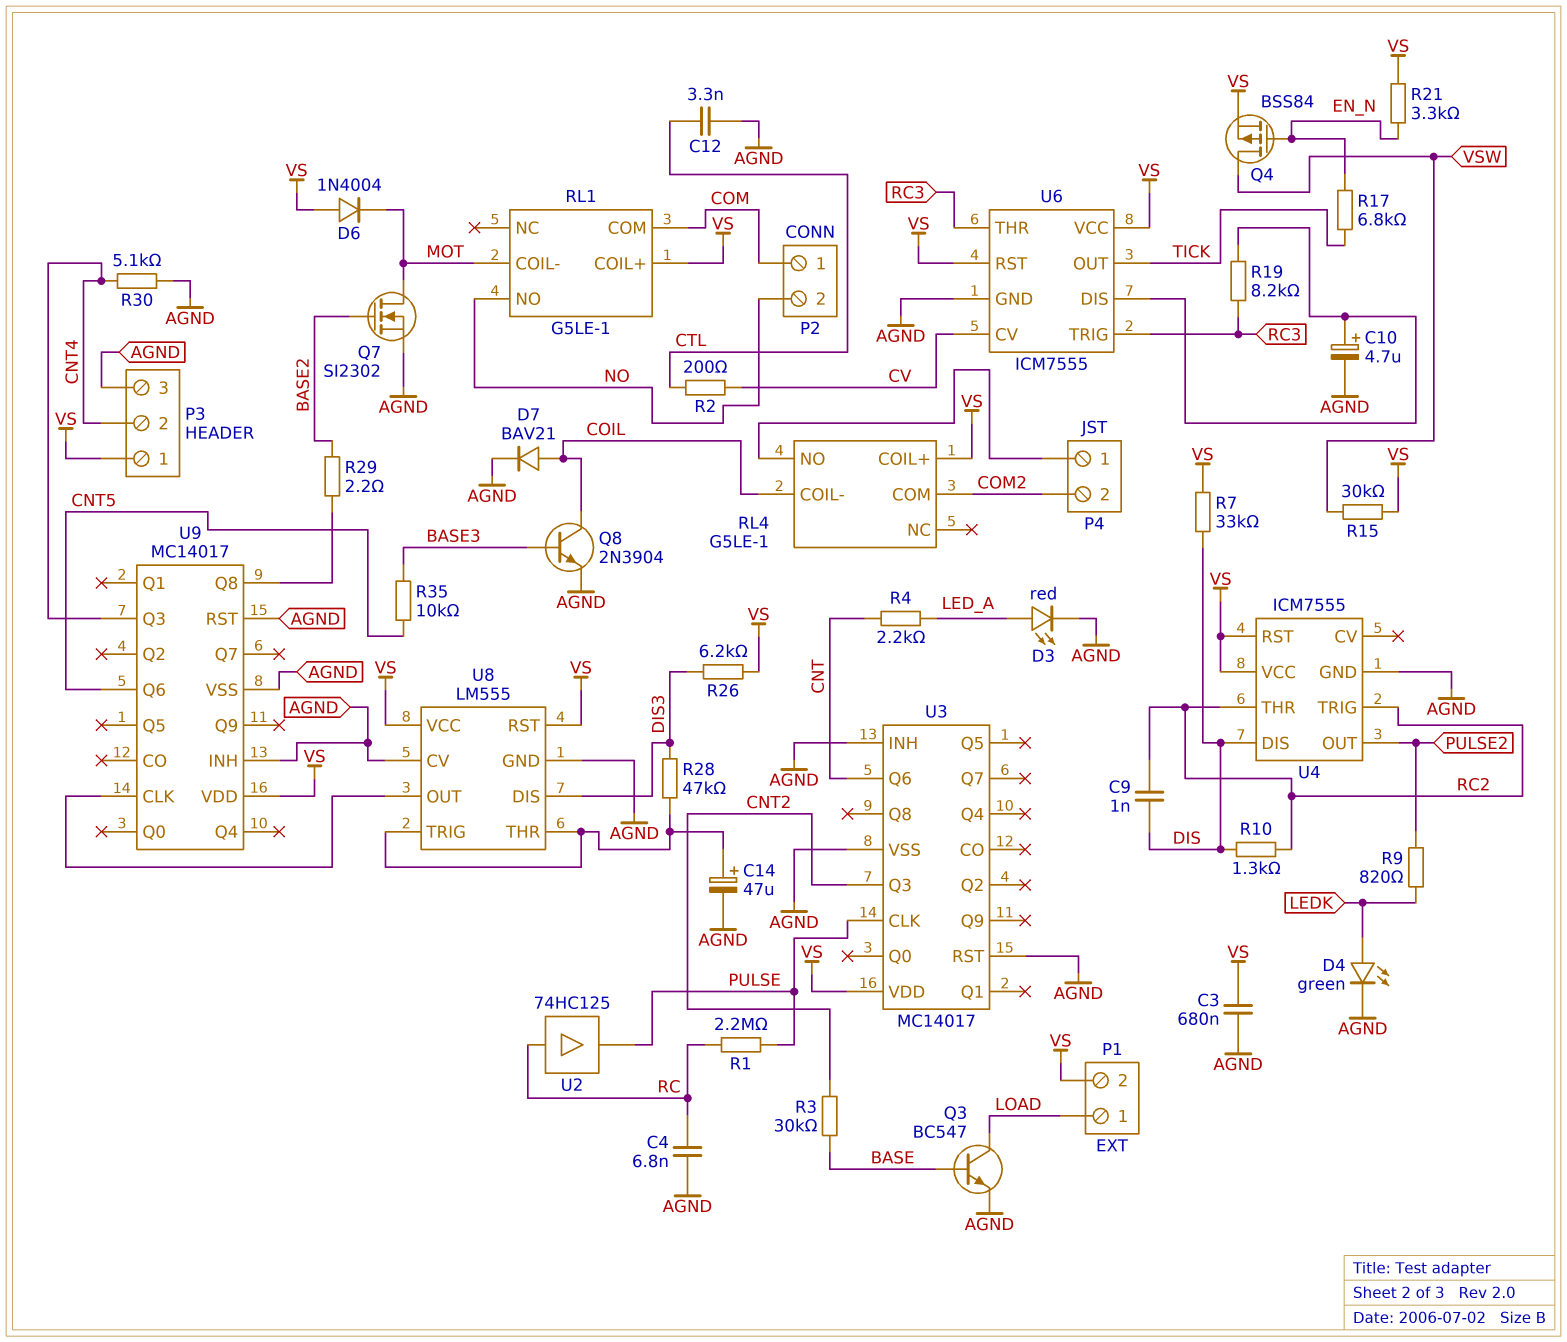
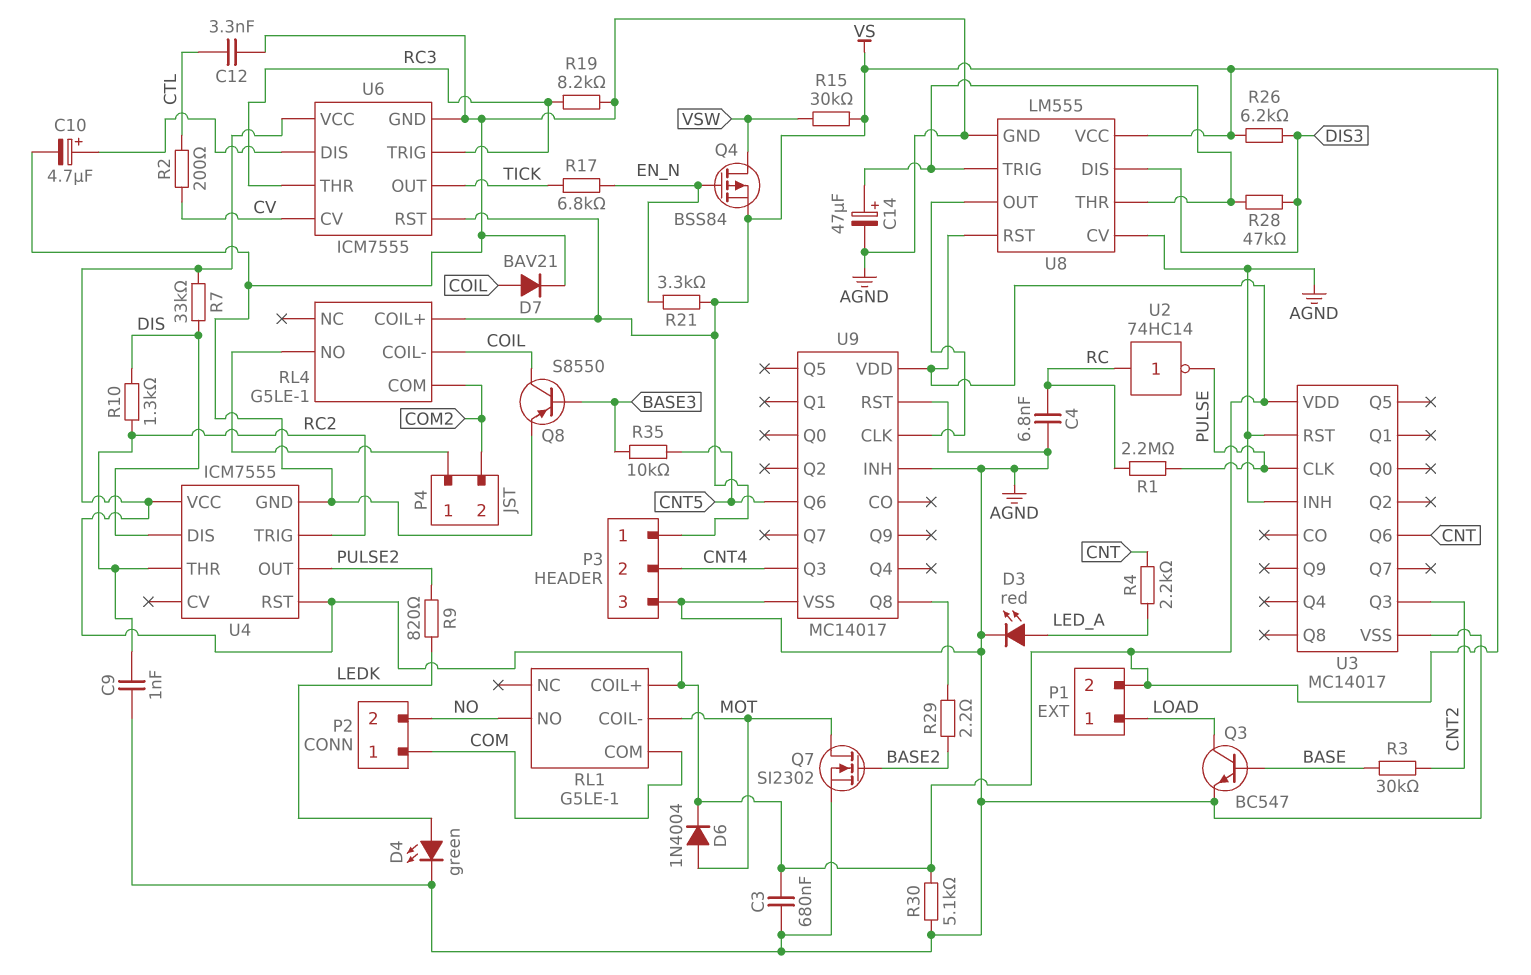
C9: 1nF (DIS, RC2) -> 1nF (AGND, RC2)
D6: diode 1N4004 (A VS, K MOT) -> diode 1N4004 (A MOT, K VS)
Q8: NPN 2N3904 (B BASE3, C COIL, E AGND) -> PNP S8550 (B BASE3, C COIL, E AGND)
R19: 8.2k (RC3, U6/DIS) -> 8.2k (AGND, RC3)
R30: 5.1k (AGND, CNT4) -> 5.1k (AGND, VS)
U2: buffer 74HC125 (in RC, out PULSE) -> NOT 74HC14 (in RC, out PULSE)

